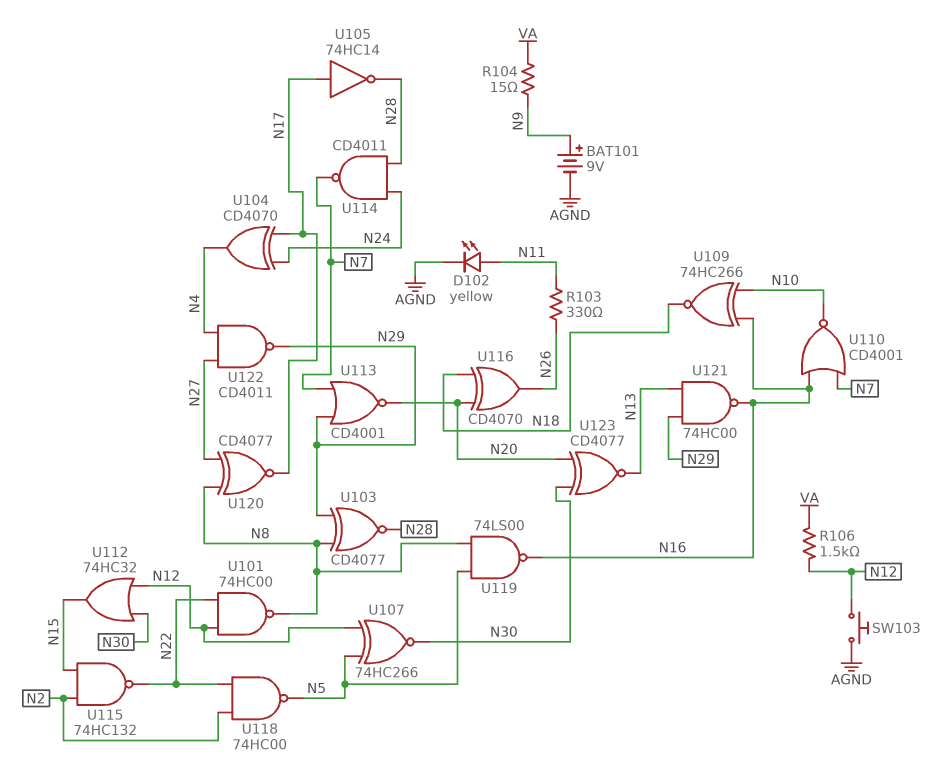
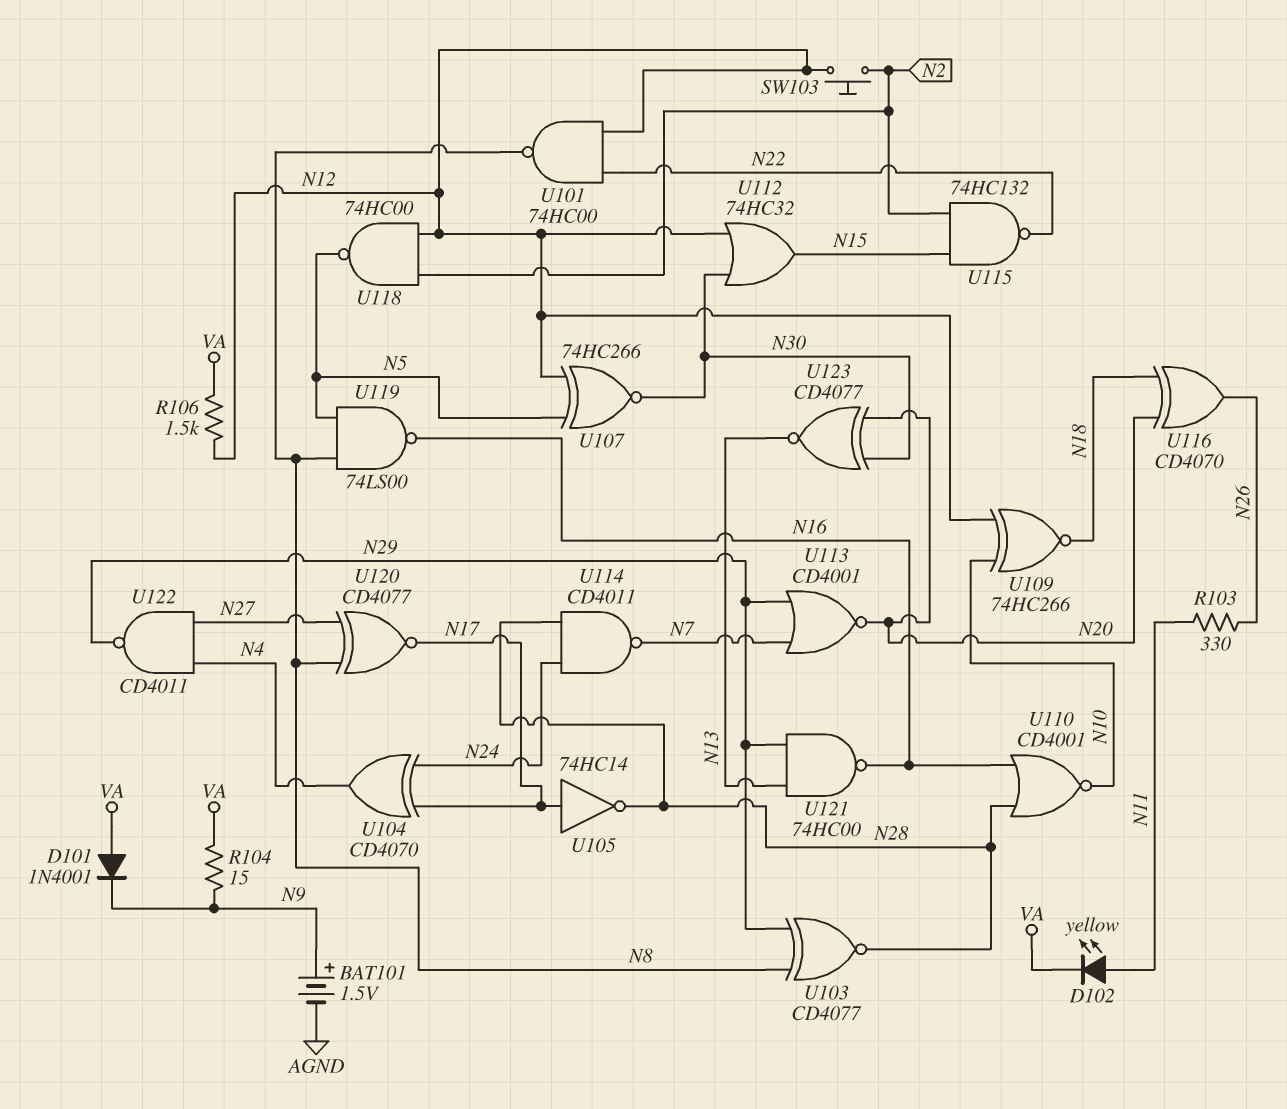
BAT101: 9V (plus N9, minus AGND) -> 1.5V (plus N9, minus AGND)
D101: none -> diode 1N4001 (A VA, K N9)
D102: LED yellow (A N11, K AGND) -> LED yellow (A N11, K VA)
SW103: button (AGND, N12) -> button (N2, N12)
U109: XNOR 74HC266 (in N10, in N16, out N18) -> XNOR 74HC266 (in N10, in N12, out N18)
U110: NOR CD4001 (in N7, in N16, out N10) -> NOR CD4001 (in N16, in N28, out N10)
U118: NAND 74HC00 (in N2, in N22, out N5) -> NAND 74HC00 (in N2, in N12, out N5)

